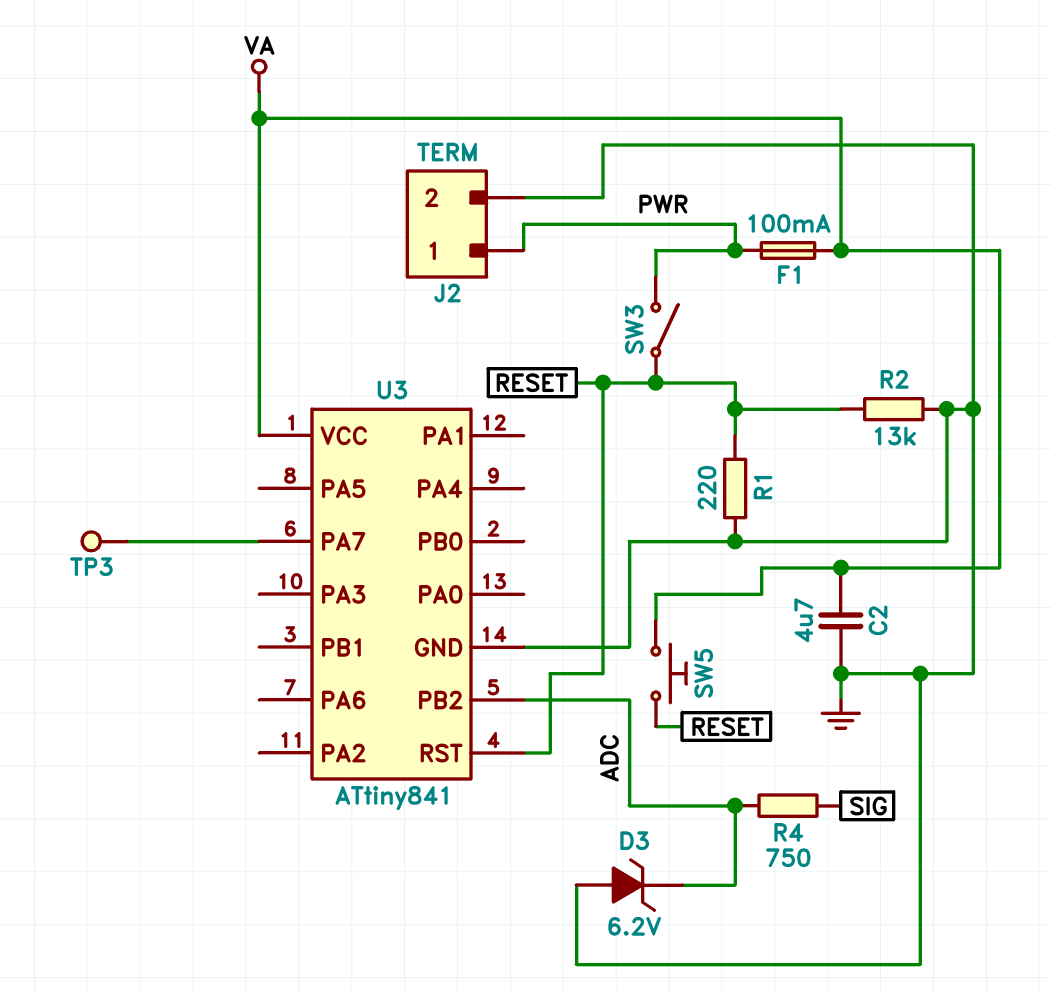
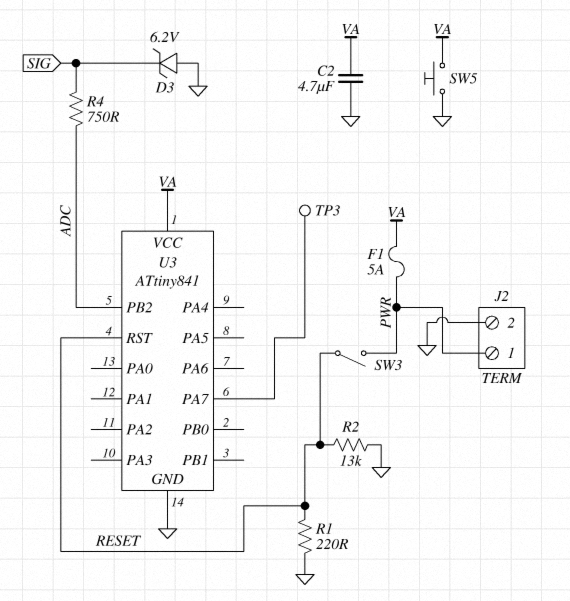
D3: zener 6.2V (A GND, K ADC) -> zener 6.2V (A GND, K SIG)
F1: 100mA (PWR, VA) -> 5A (PWR, VA)
SW5: button (RESET, VA) -> button (GND, VA)

